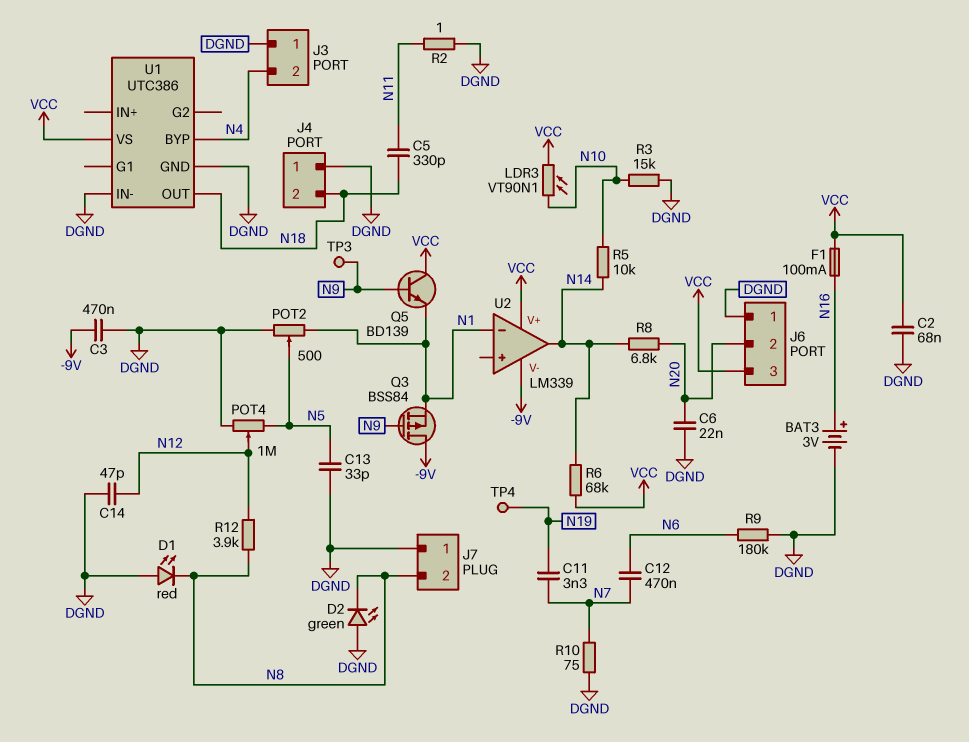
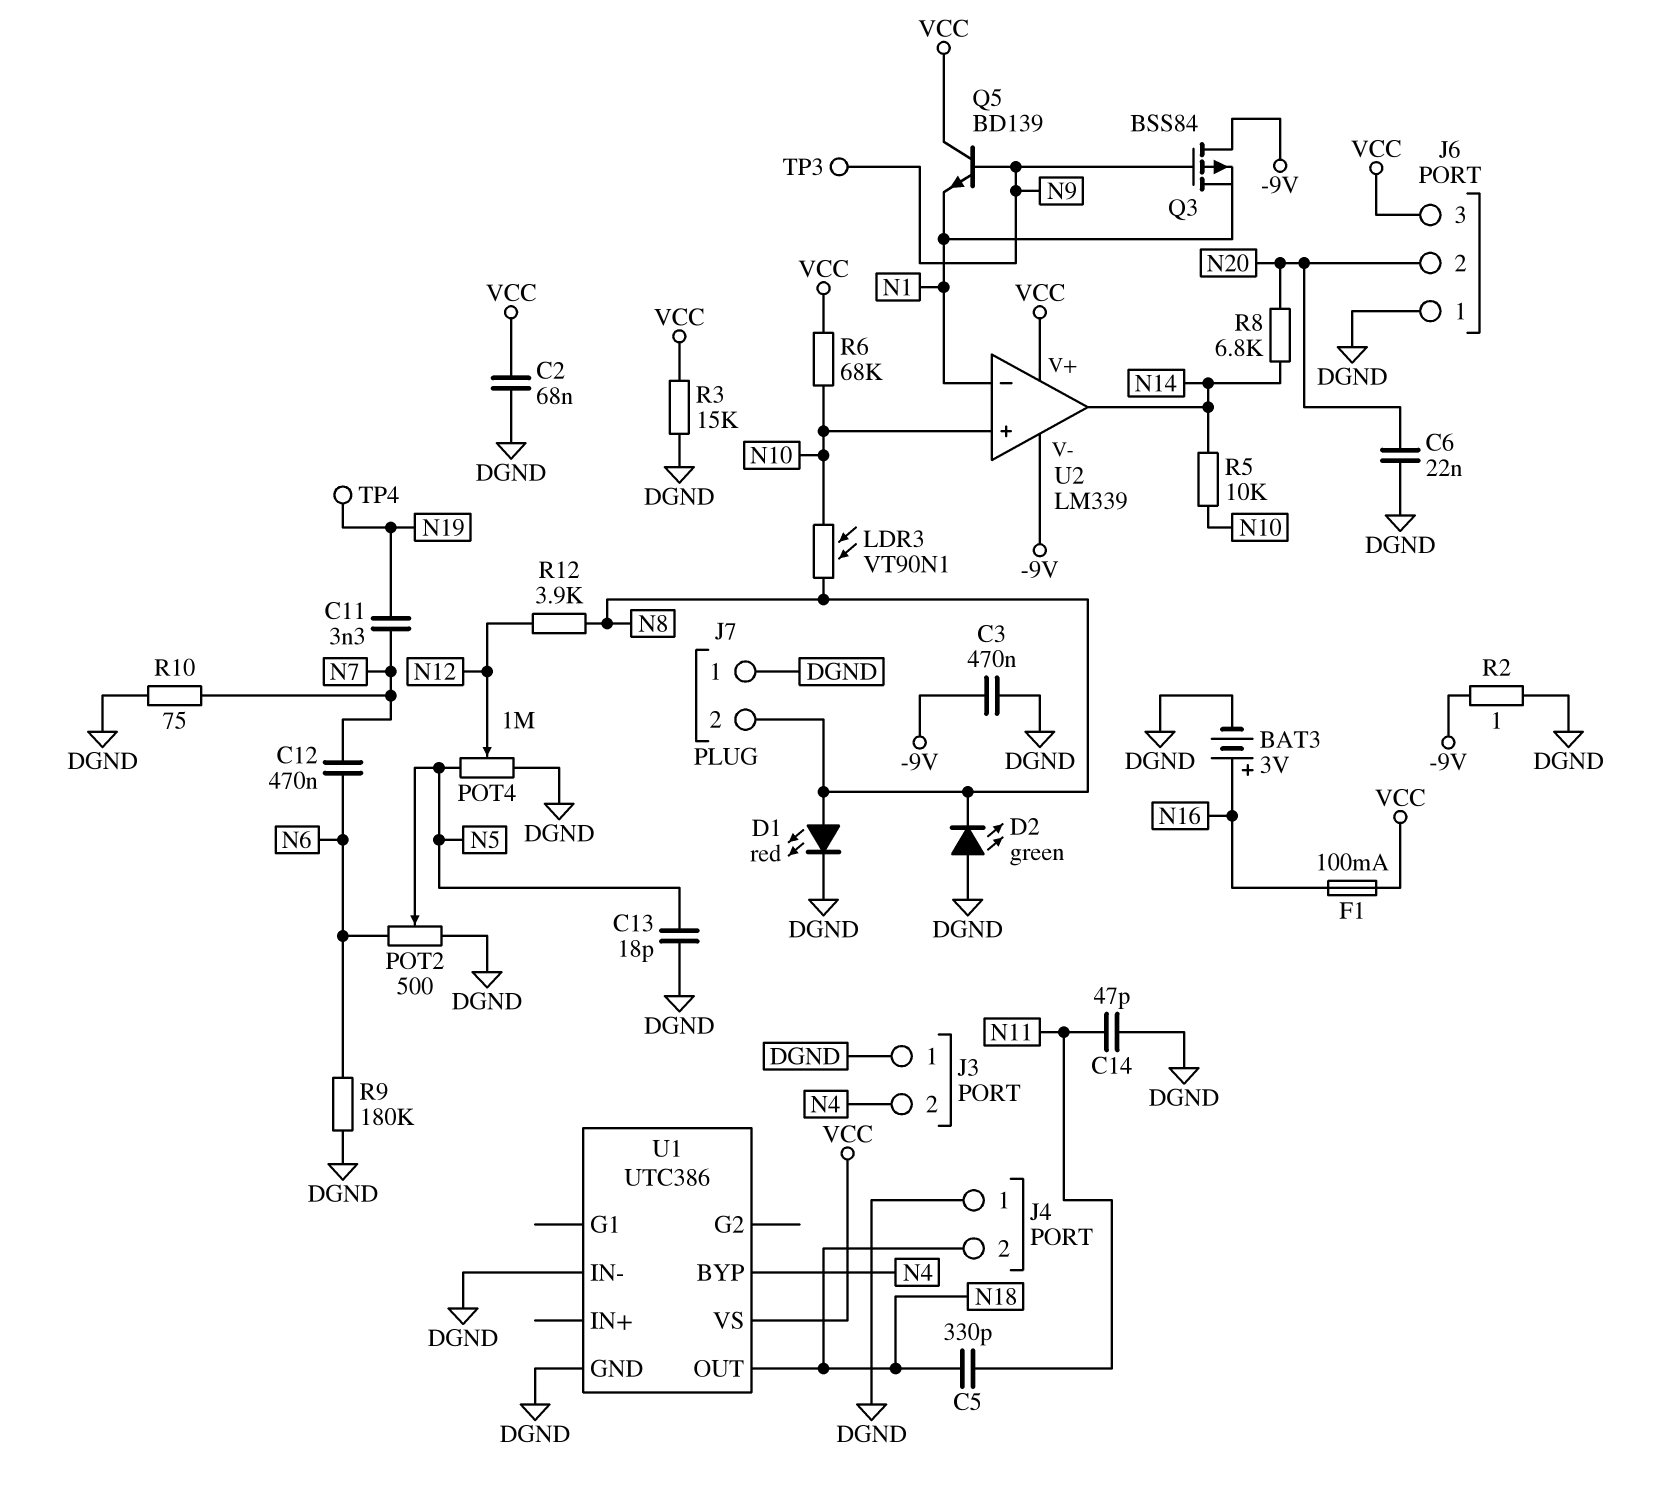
C13: 33pF (DGND, N5) -> 18pF (DGND, N5)
C14: 47pF (DGND, N12) -> 47pF (DGND, N11)
D1: LED red (A DGND, K N8) -> LED red (A N8, K DGND)
LDR3: VT90N1 (N10, VCC) -> VT90N1 (N8, N10)
POT2: 500 (DGND, N1, wiper N5) -> 500 (DGND, N6, wiper N5)
R2: 1 (DGND, N11) -> 1 (-9V, DGND)
R3: 15k (DGND, N10) -> 15k (DGND, VCC)
R6: 68k (N14, VCC) -> 68k (N10, VCC)
U2 pin in+: none -> N10

